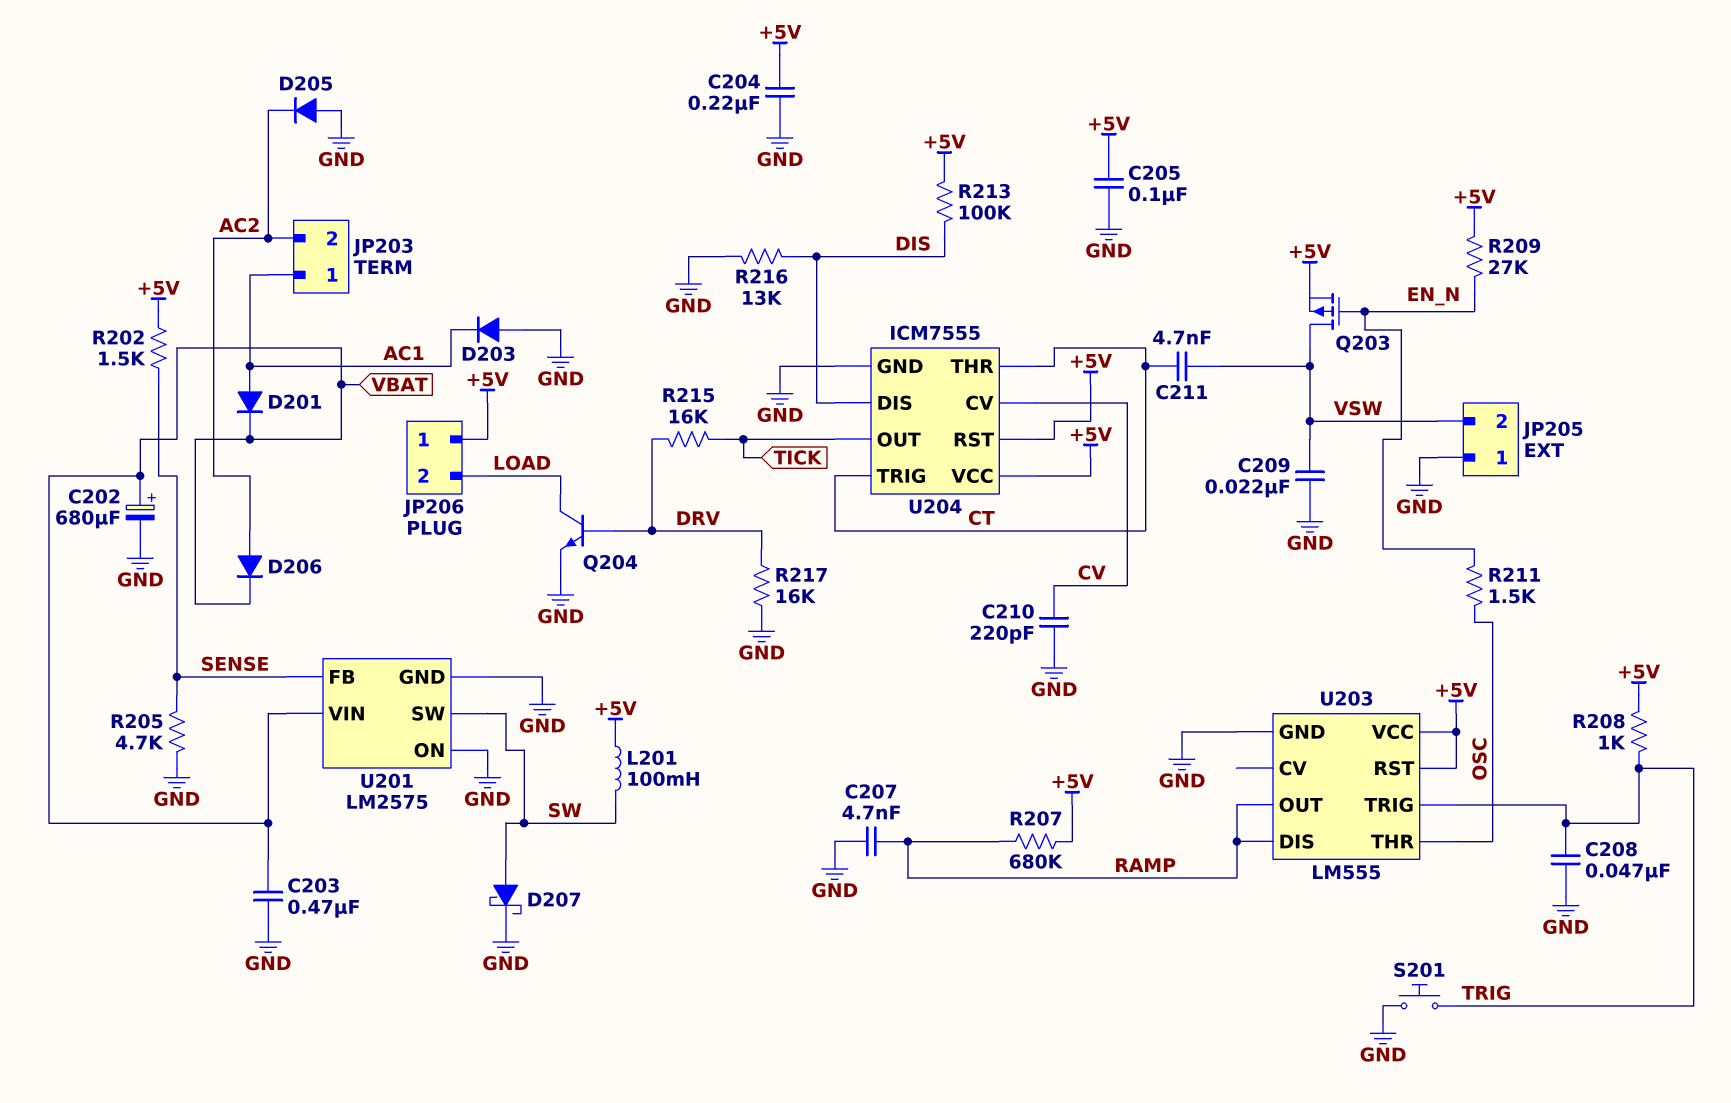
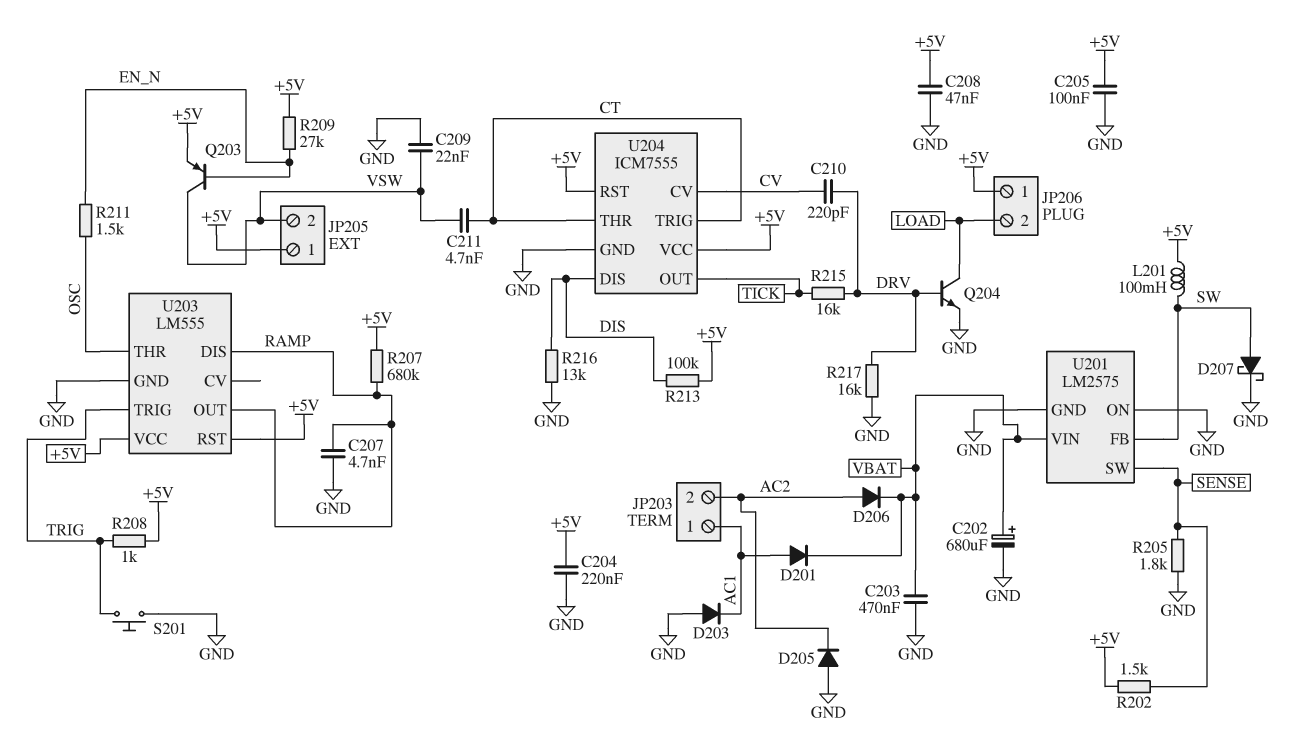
C208: 47nF (GND, TRIG) -> 47nF (+5V, GND)
C210: 220pF (CV, GND) -> 220pF (CV, DRV)
JP205 pin 1: GND -> +5V
Q203: PMOS (G EN_N, D VSW, S +5V) -> PNP (B EN_N, C VSW, E +5V)
R205: 4.7k (GND, SENSE) -> 1.8k (GND, SENSE)
U201 pin FB: SENSE -> SW
U201 pin SW: SW -> SENSE

